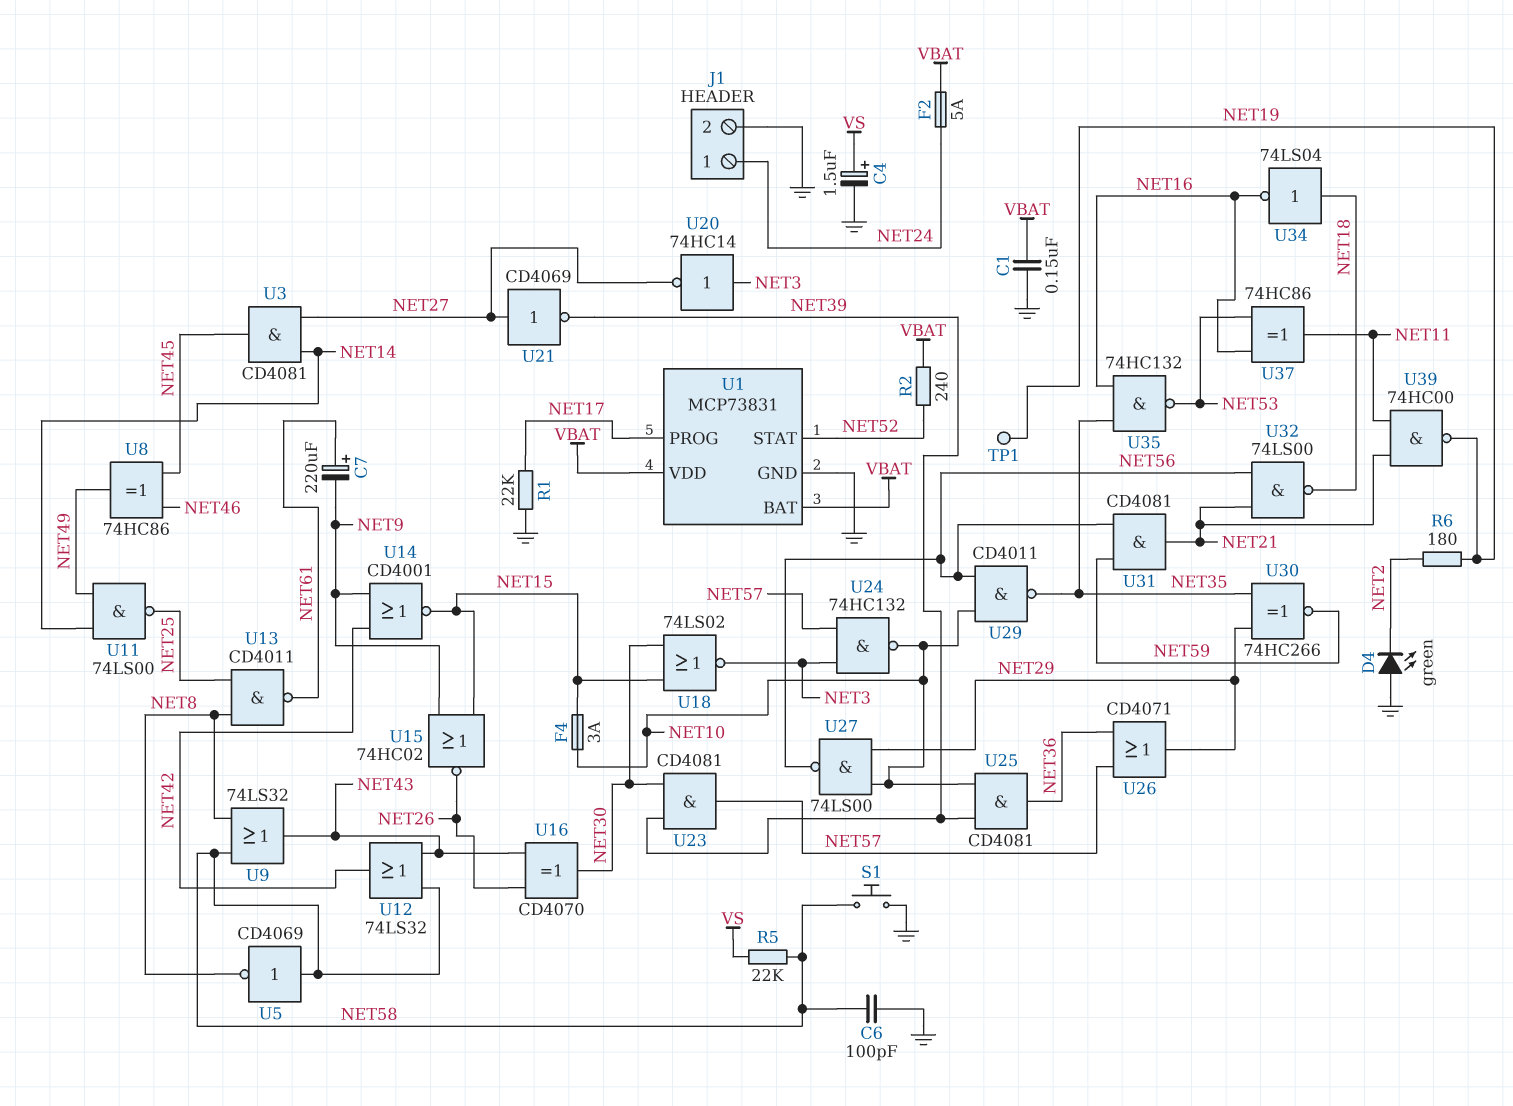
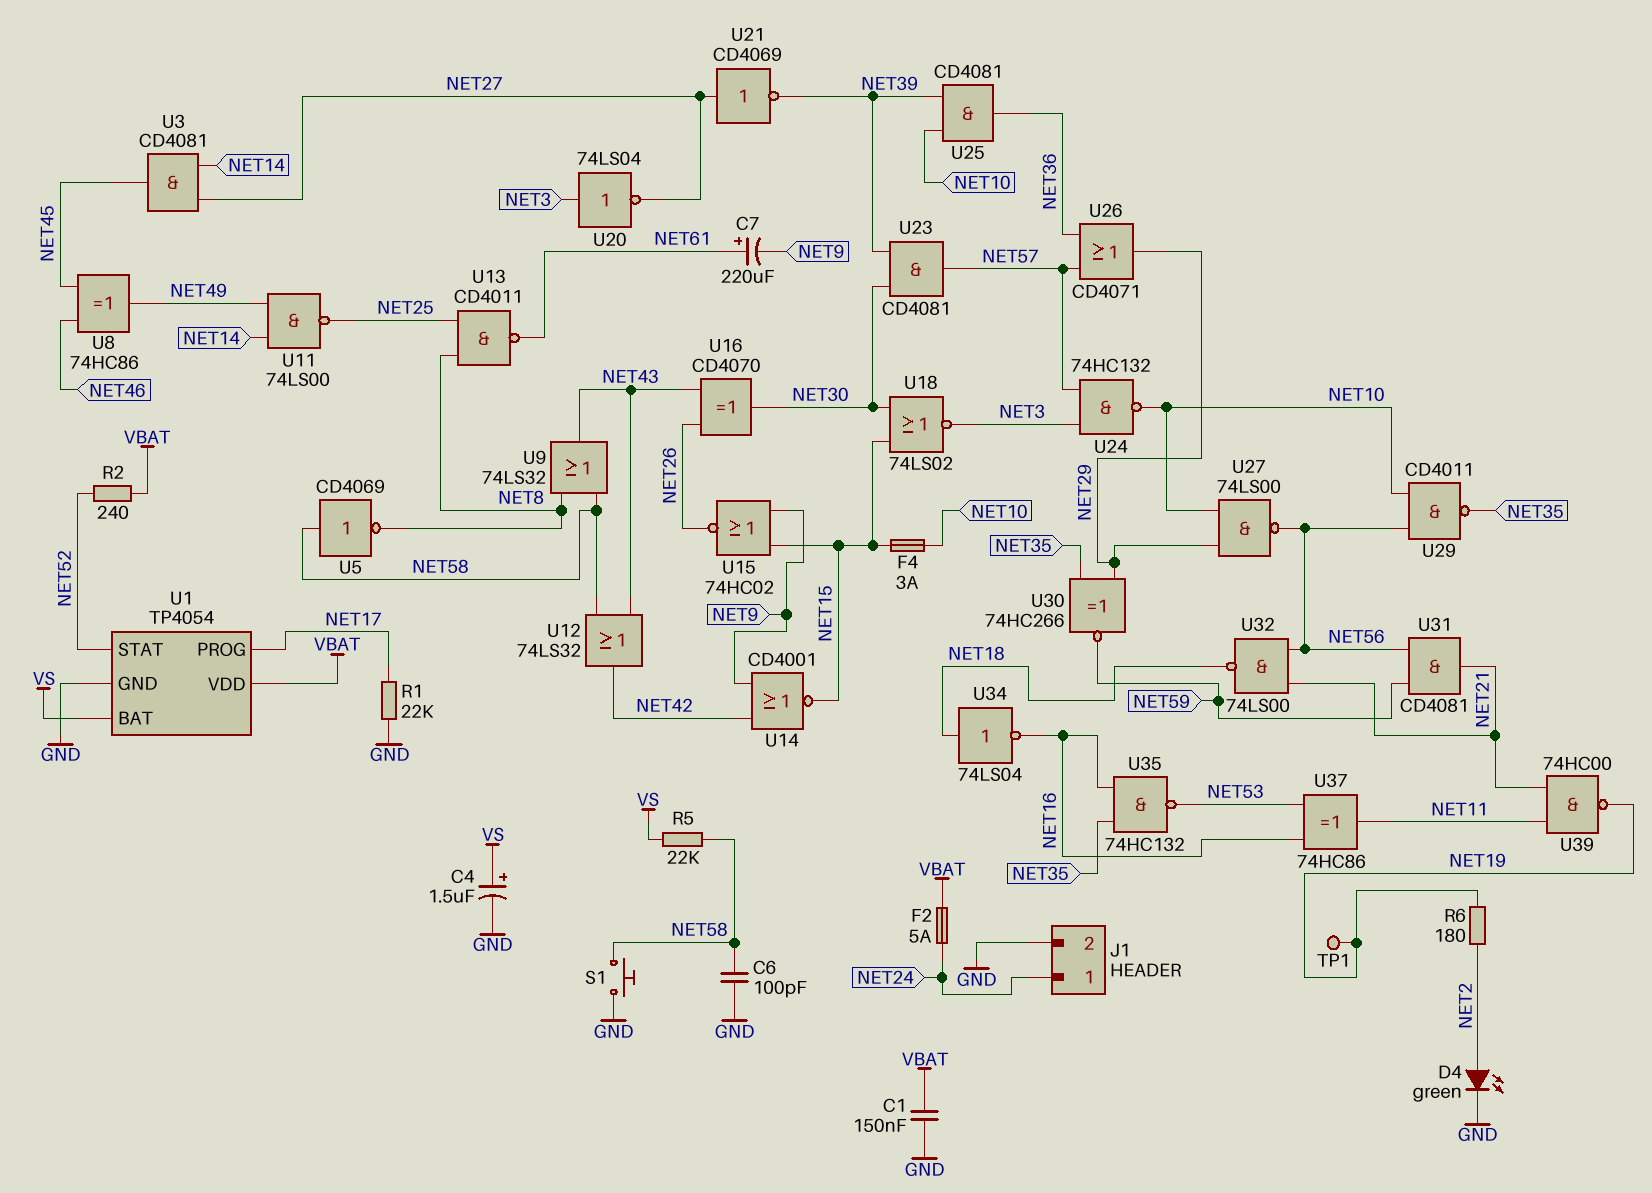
D4: LED green (A GND, K NET2) -> LED green (A NET2, K GND)
U1: MCP73831 -> TP4054
U1 pin BAT: VBAT -> VS
U20: NOT 74HC14 (in NET3, out NET27) -> NOT 74LS04 (in NET3, out NET27)

